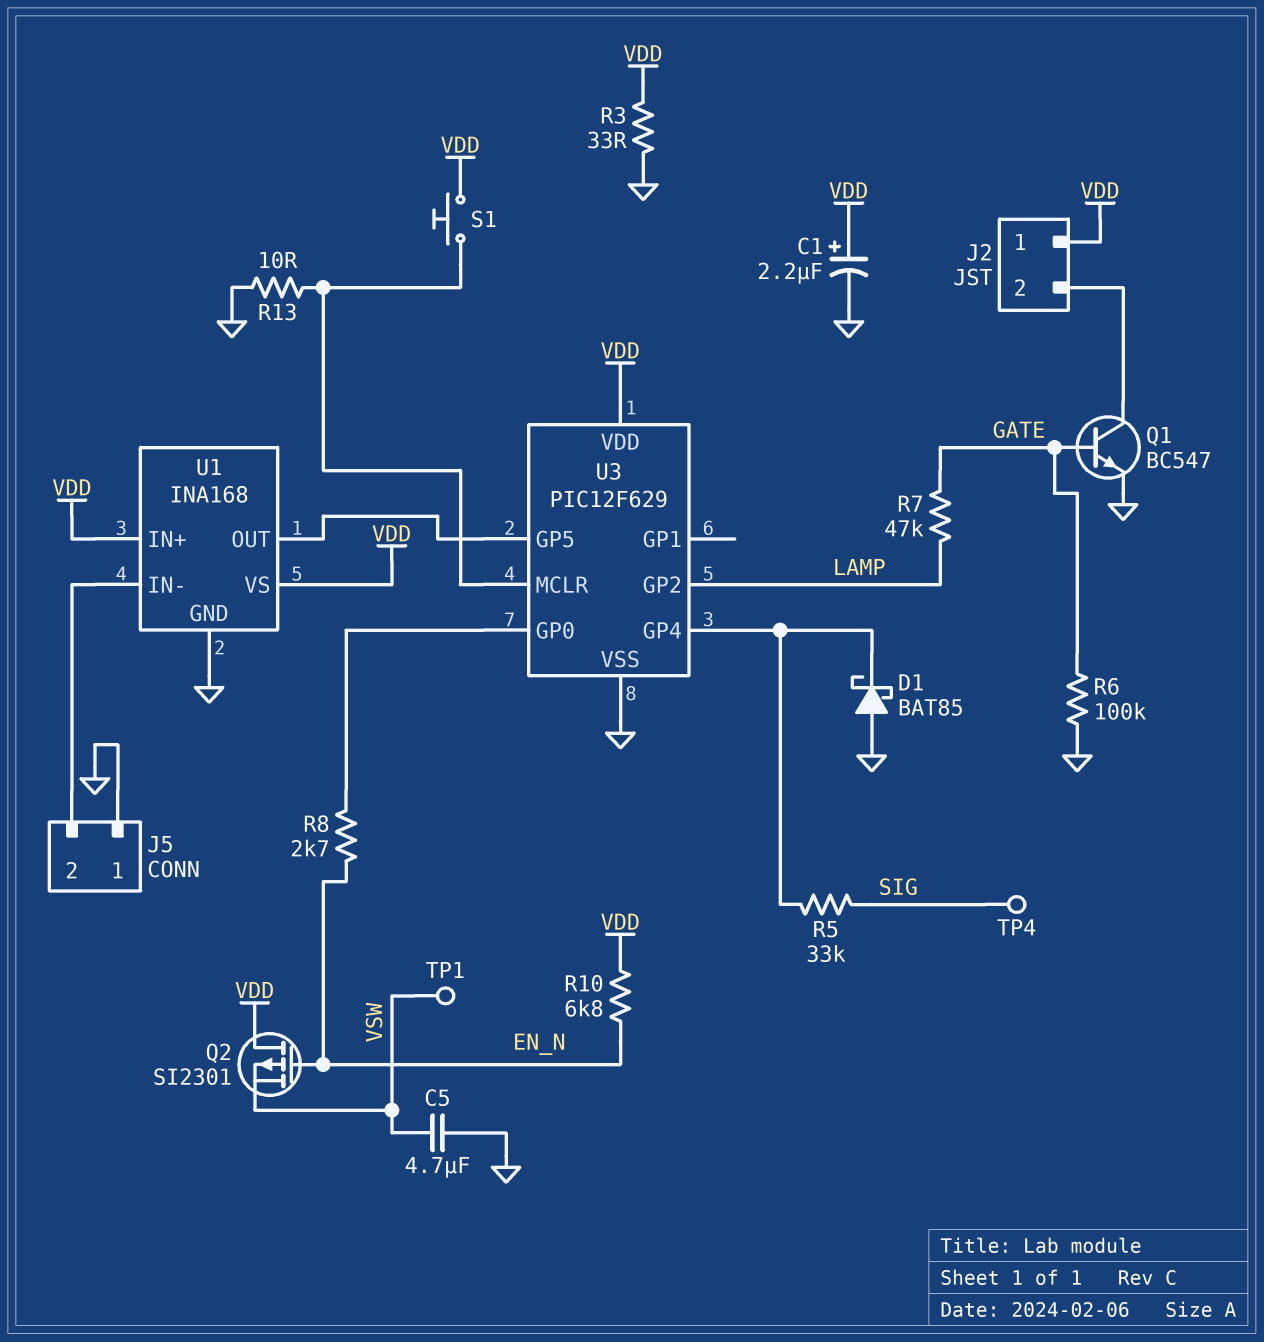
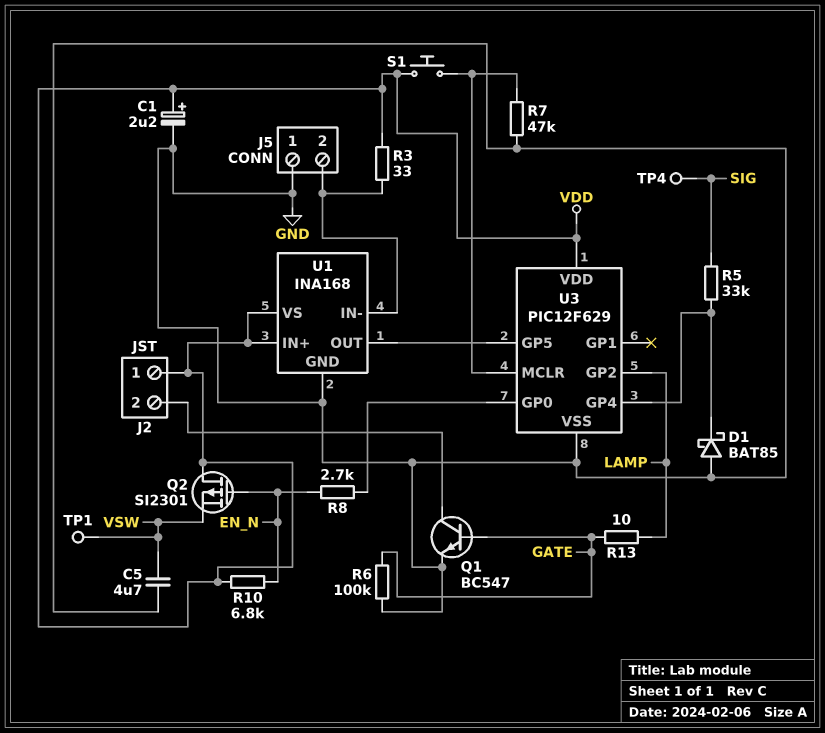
R3: 33 (GND, VDD) -> 33 (J5/2, VDD)
R7: 47k (GATE, LAMP) -> 47k (GND, U3/MCLR)
R13: 10 (GND, U3/MCLR) -> 10 (GATE, LAMP)

